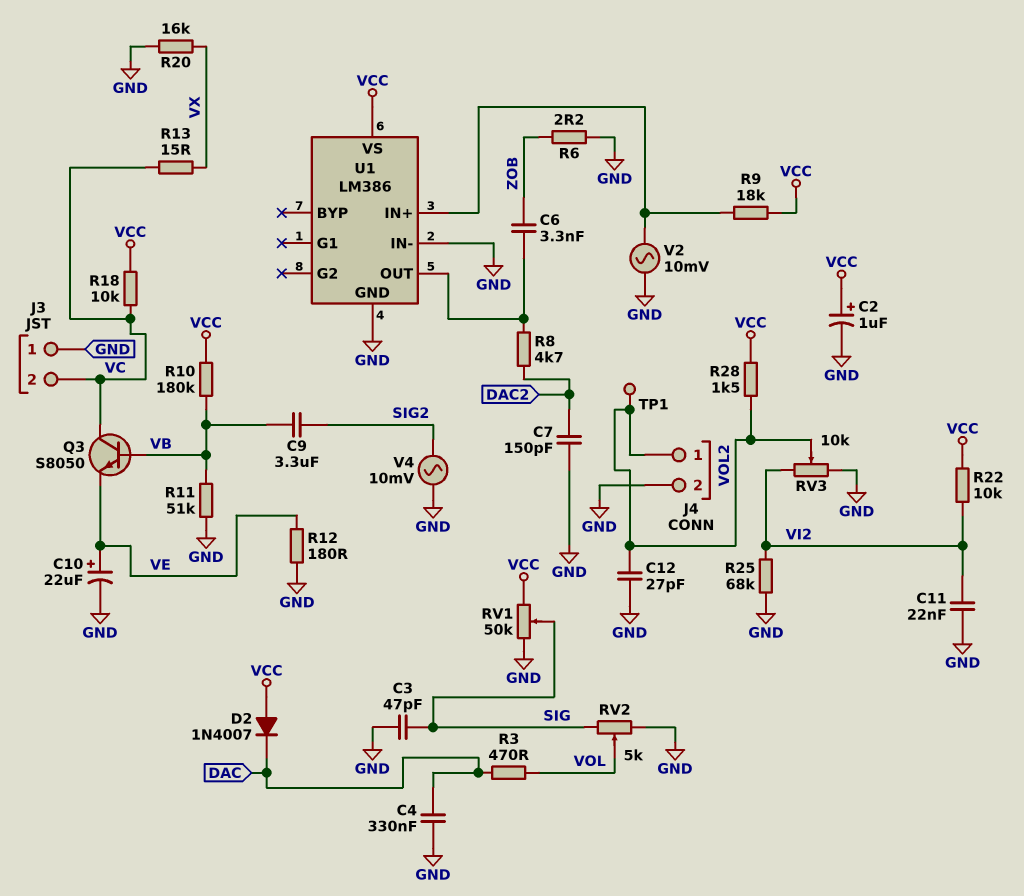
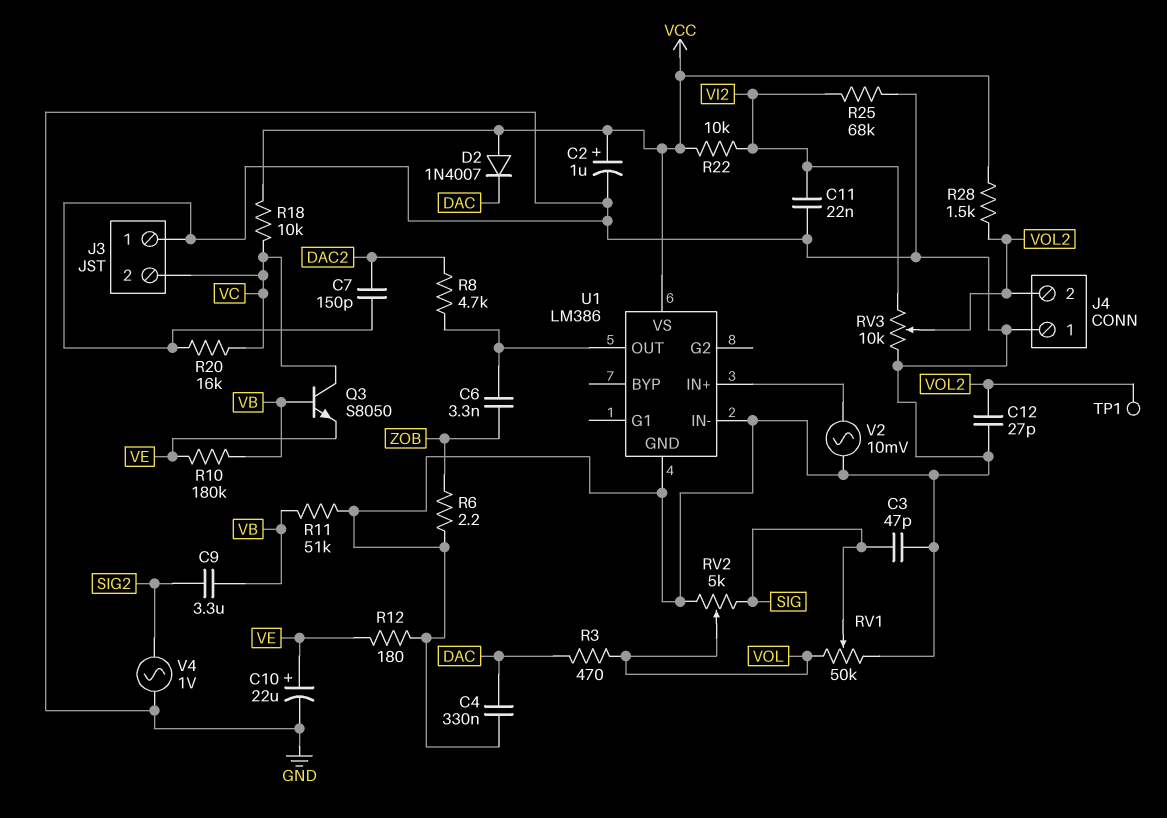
J4 pin 1: VOL2 -> GND
J4 pin 2: GND -> VOL2
R9: 18k (U1/IN+, VCC) -> none
R10: 180k (VB, VCC) -> 180k (VB, VE)
R13: 15 (VC, VX) -> none
R20: 16k (GND, VX) -> 16k (GND, VC)
RV1: 50k (GND, VCC, wiper SIG) -> 50k (GND, VOL, wiper SIG)
V4: AC 10mV (GND, SIG2) -> AC 1V (GND, SIG2)

